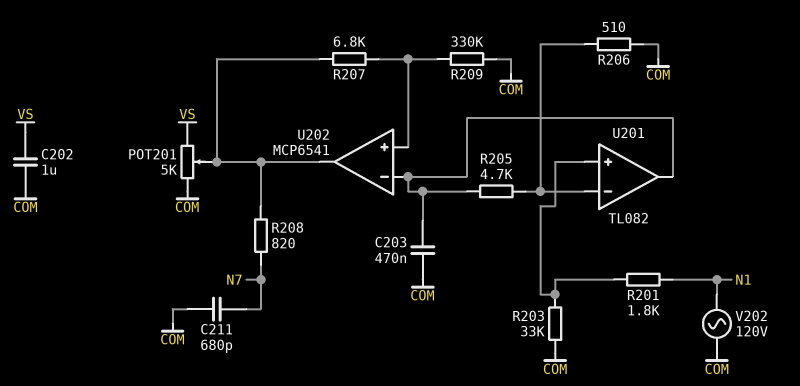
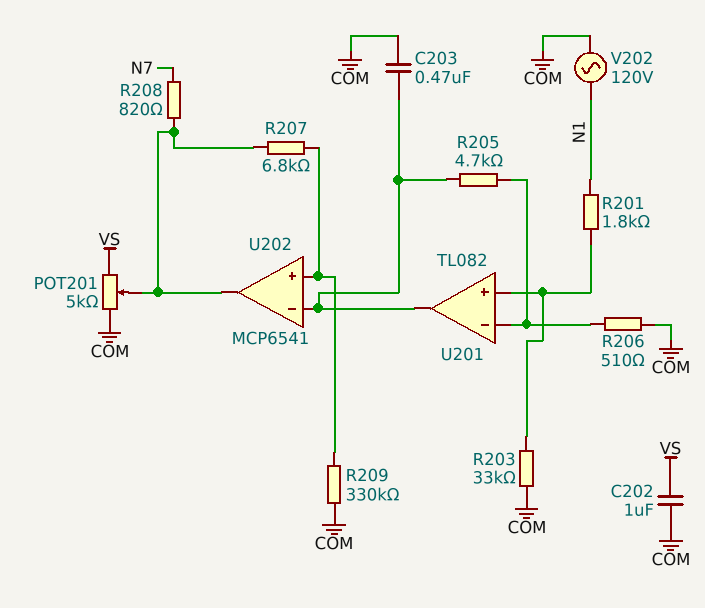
C211: 680pF (COM, N7) -> none

